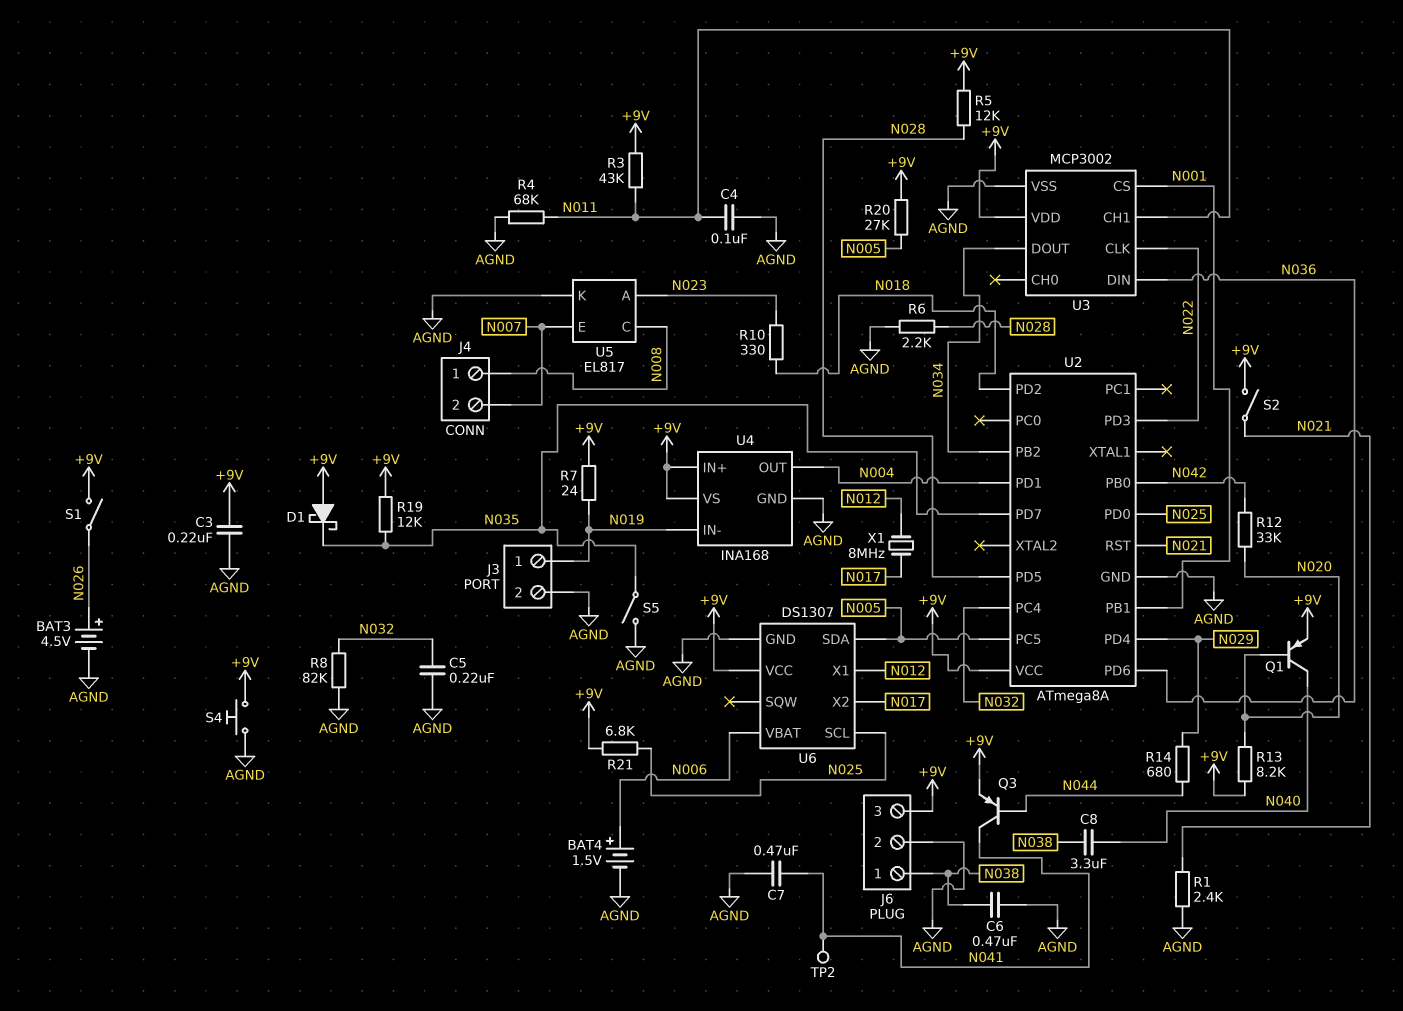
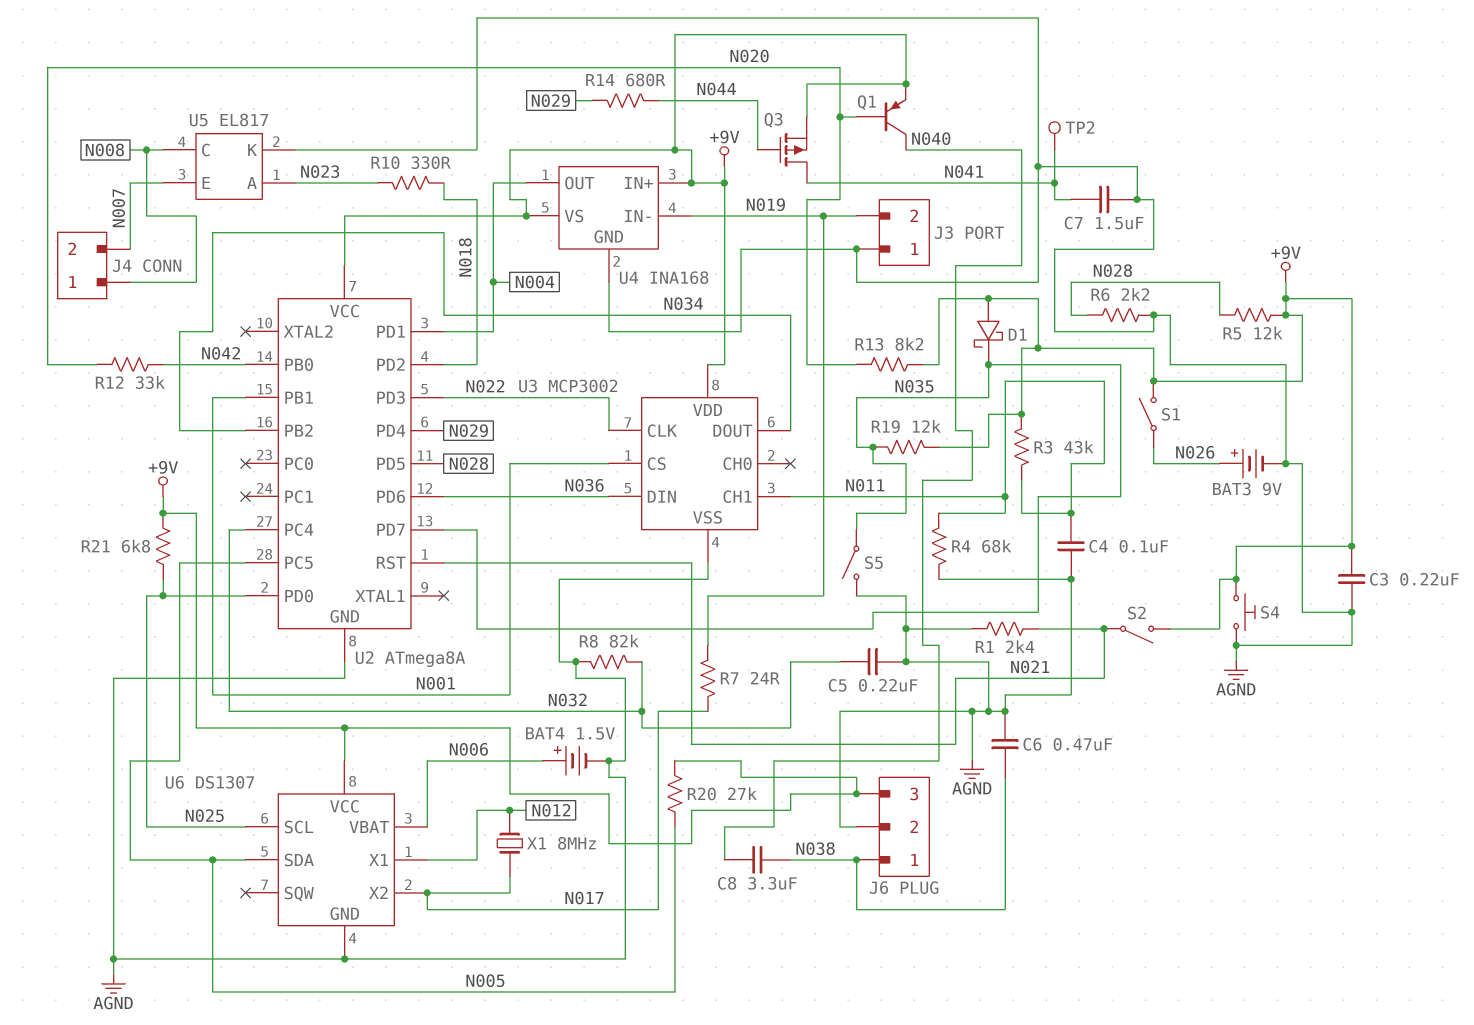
BAT3: 4.5V (plus N026, minus AGND) -> 9V (plus N026, minus AGND)
C7: 470nF (AGND, N041) -> 1.5uF (AGND, N041)
J3 pin 1: N019 -> AGND
J3 pin 2: AGND -> N019
Q3: PNP (B N044, C N041, E +9V) -> PMOS (G N044, D N041, S +9V)
R7: 24 (+9V, N019) -> 24 (N017, N019)

